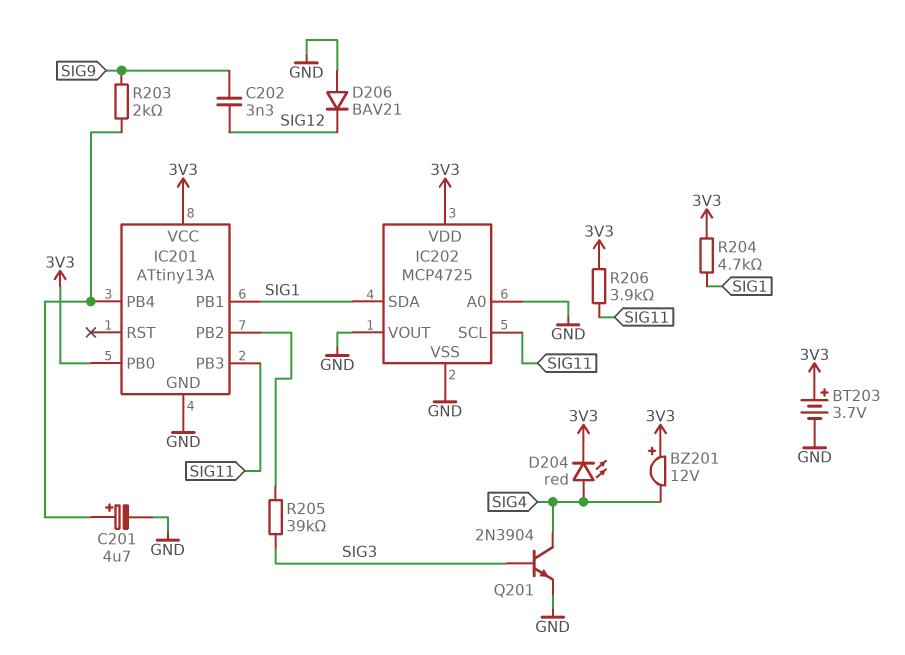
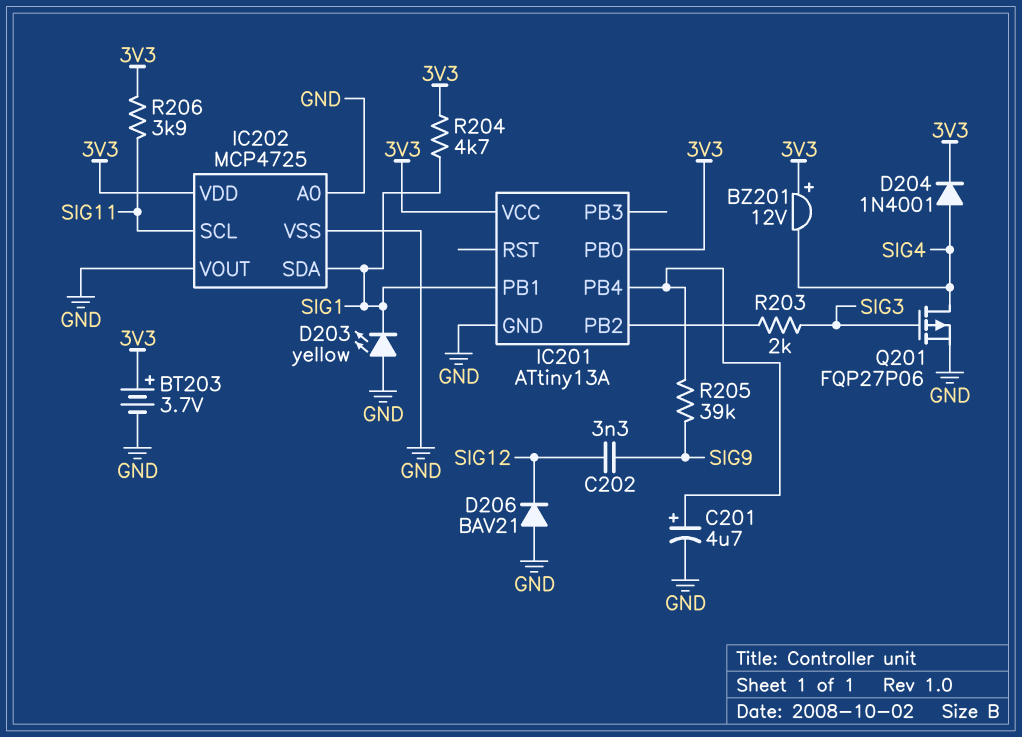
D203: none -> LED yellow (A GND, K SIG1)
D204: LED red (A SIG4, K 3V3) -> diode 1N4001 (A SIG4, K 3V3)
IC201 pin PB3: SIG11 -> none
Q201: NPN 2N3904 (B SIG3, C SIG4, E GND) -> PMOS FQP27P06 (G SIG3, D SIG4, S GND)
R203: 2k (IC201/PB4, SIG9) -> 2k (IC201/PB2, SIG3)
R205: 39k (IC201/PB2, SIG3) -> 39k (IC201/PB4, SIG9)

